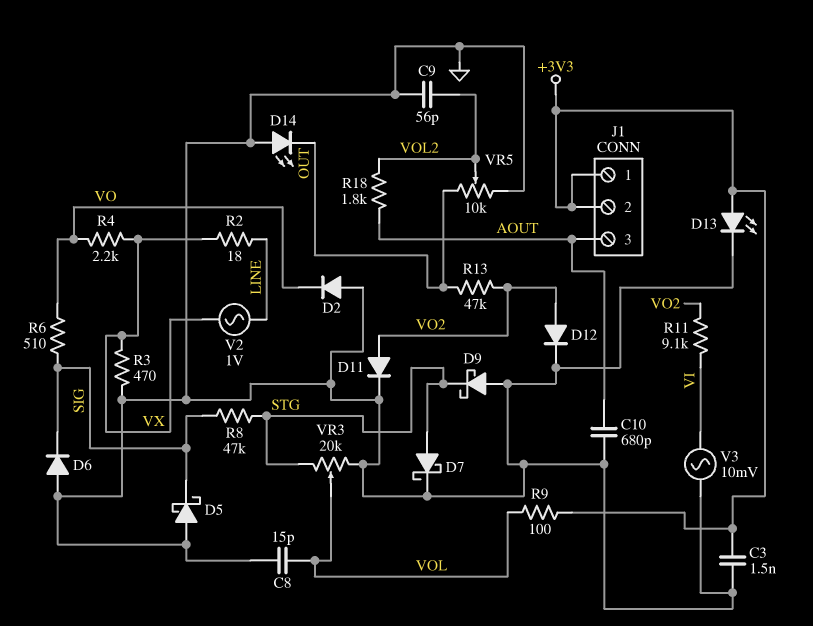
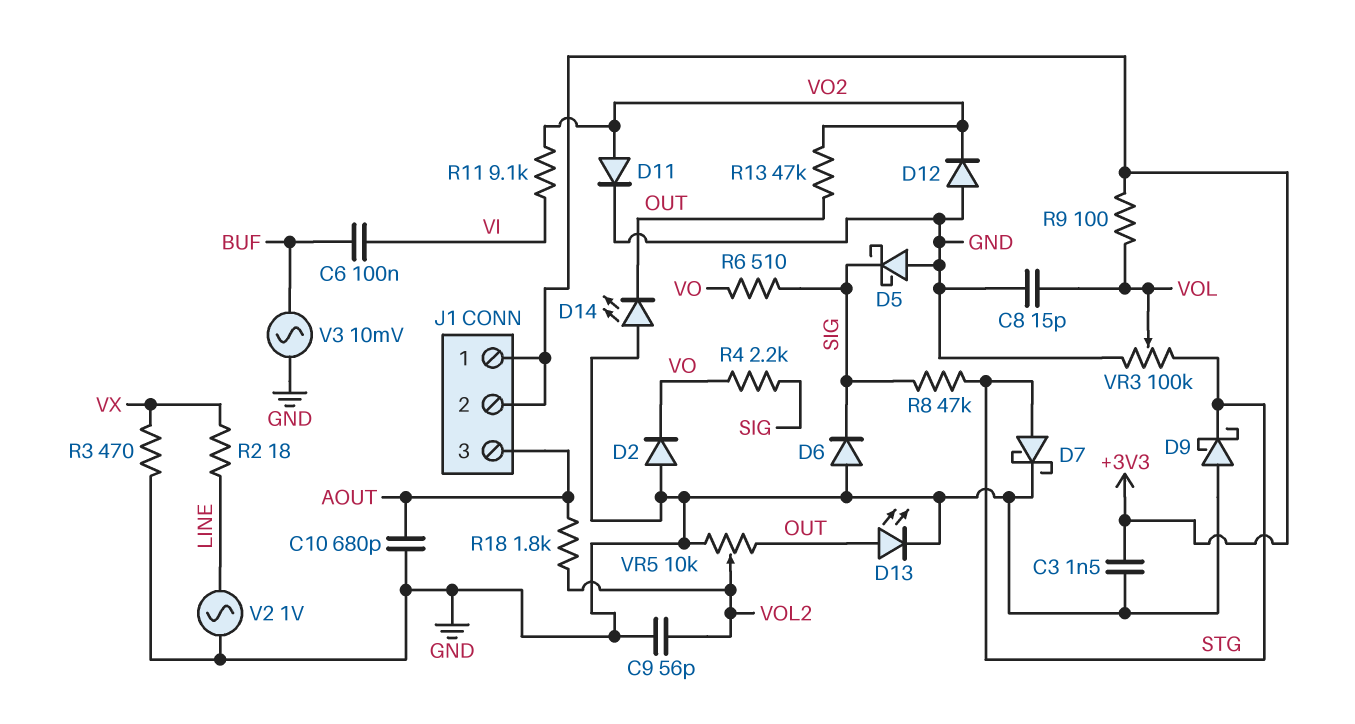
C6: none -> 100nF (BUF, VI)
D12: diode (A VO2, K GND) -> diode (A GND, K VO2)
D13: LED (A +3V3, K GND) -> LED (A OUT, K GND)
R4: 2.2k (VO, VX) -> 2.2k (SIG, VO)
V2: AC 1V (LINE, VX) -> AC 1V (GND, LINE)
V3: AC 10mV (GND, VI) -> AC 10mV (BUF, GND)
VR3: 20k (GND, STG, wiper VOL) -> 100k (GND, STG, wiper VOL)

